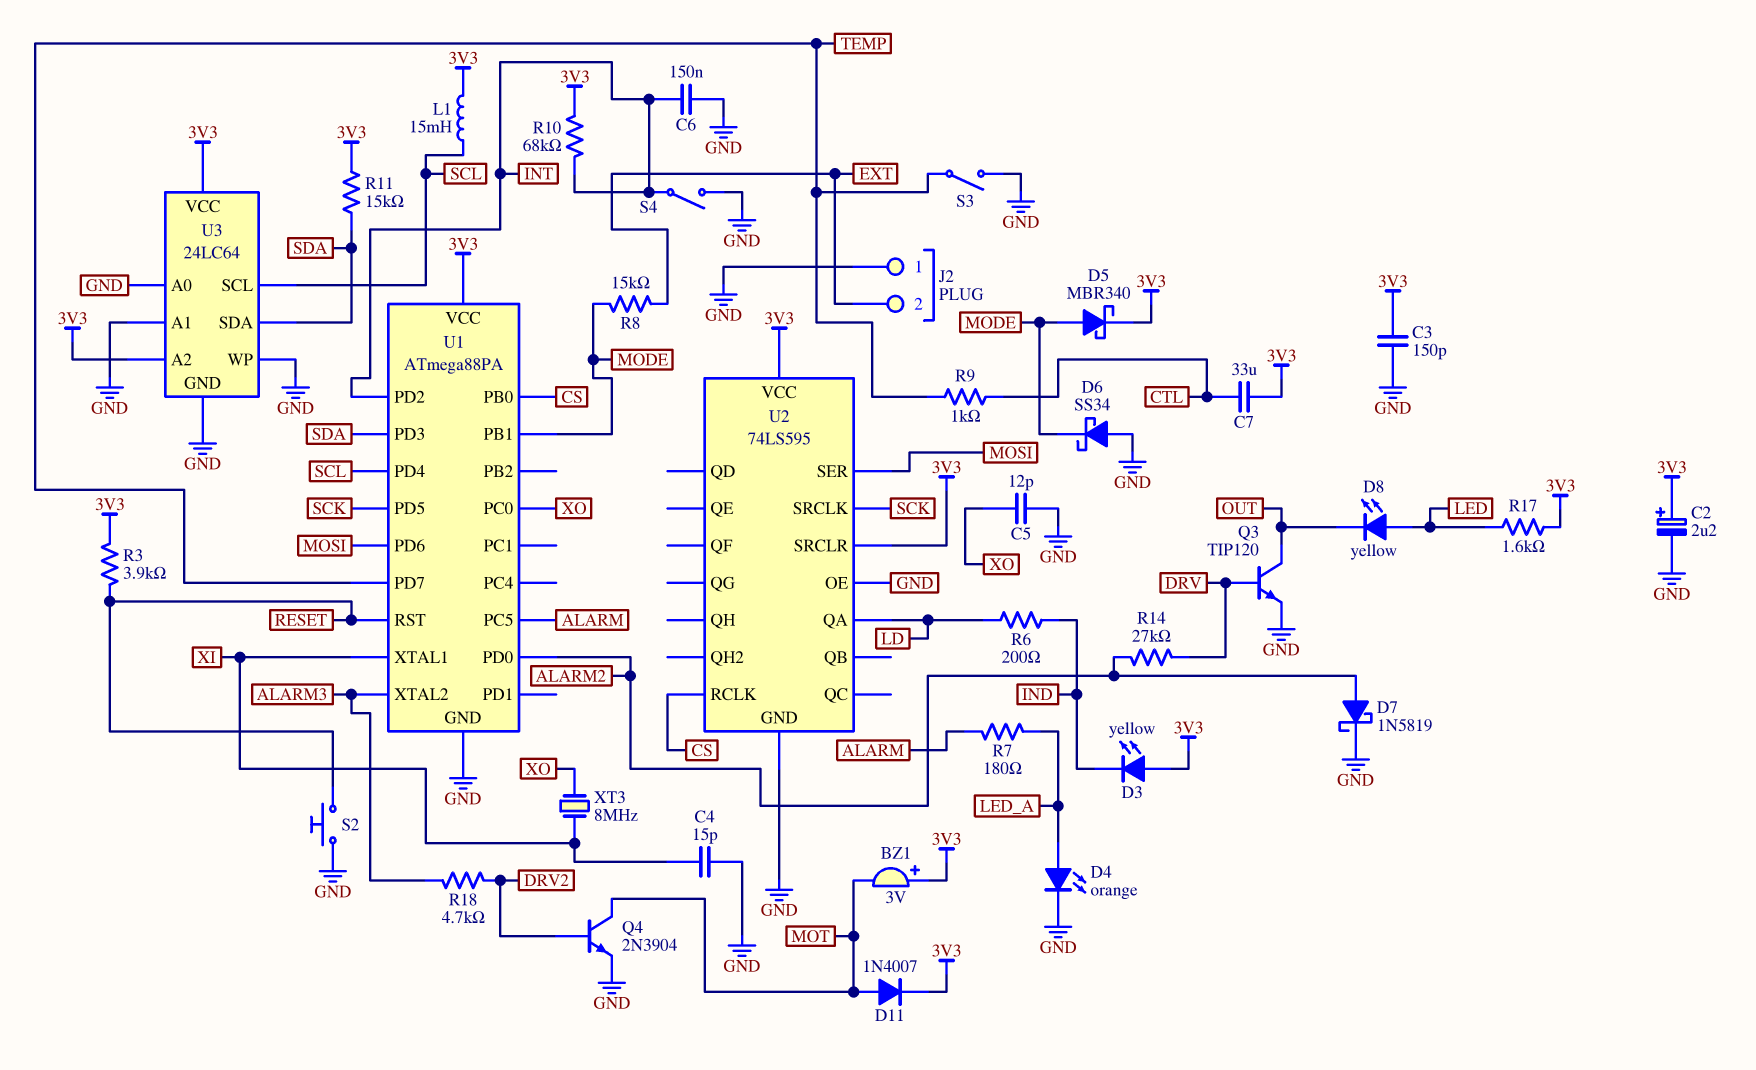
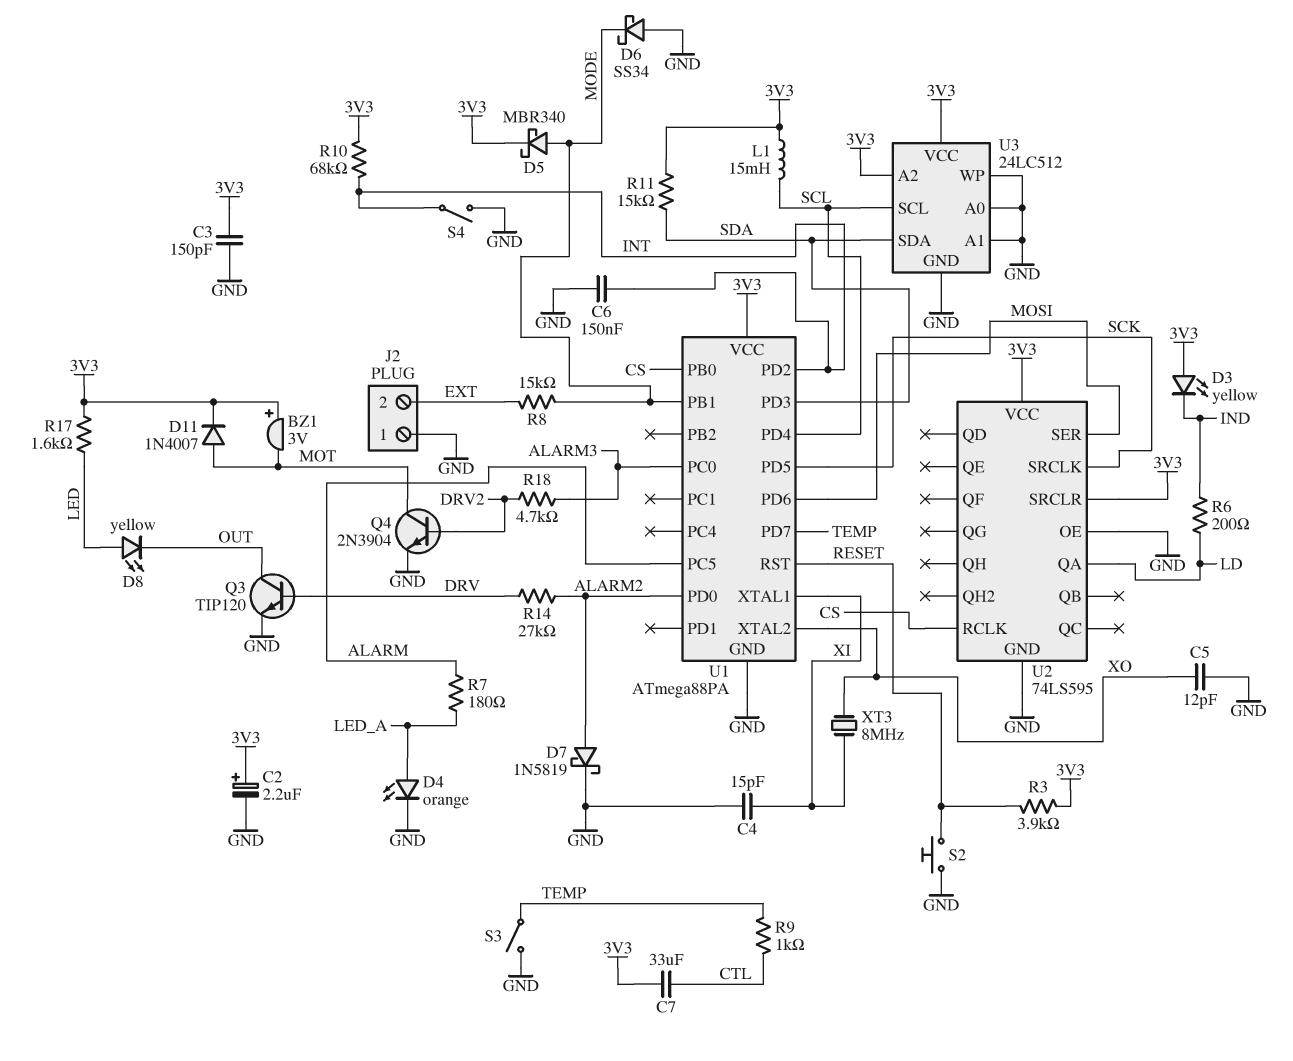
U1 pin PC0: XO -> ALARM3
U1 pin XTAL2: ALARM3 -> XO
U3: 24LC64 -> 24LC512

